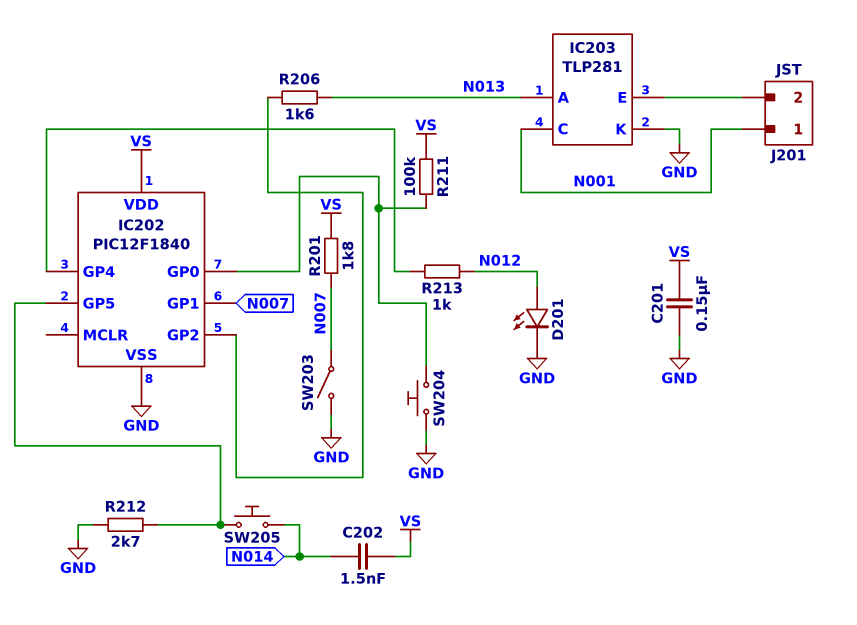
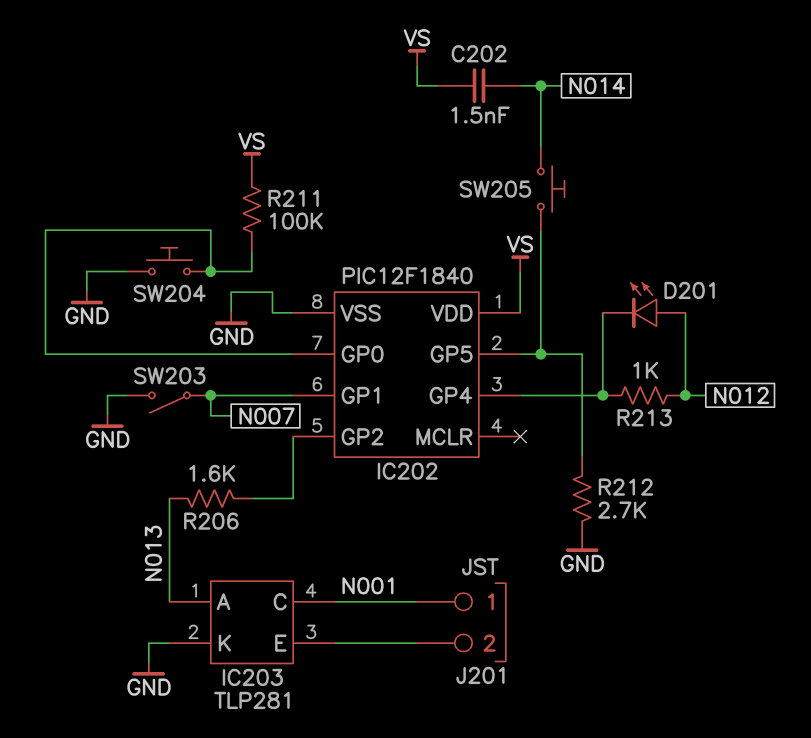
C201: 150nF (GND, VS) -> none
D201: LED (A N012, K GND) -> LED (A N012, K IC202/GP4)
R201: 1.8k (N007, VS) -> none

